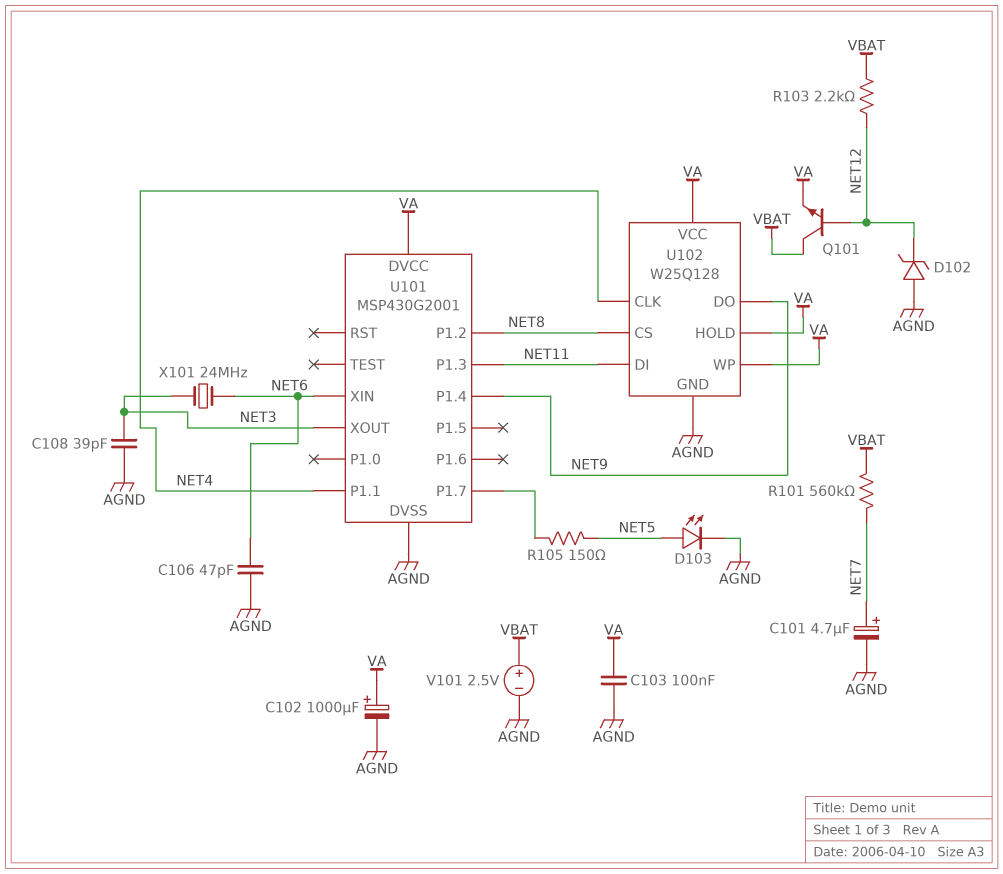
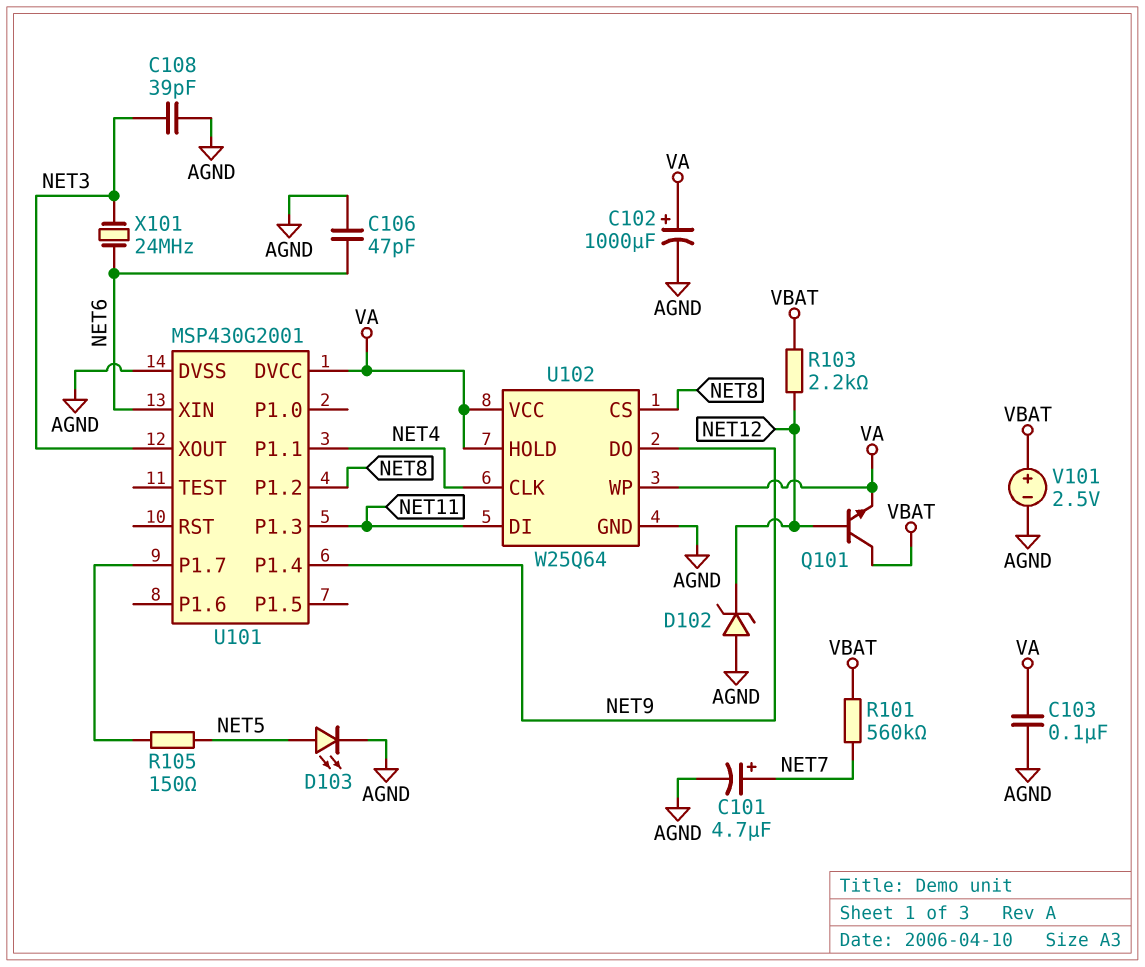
U102: W25Q128 -> W25Q64

